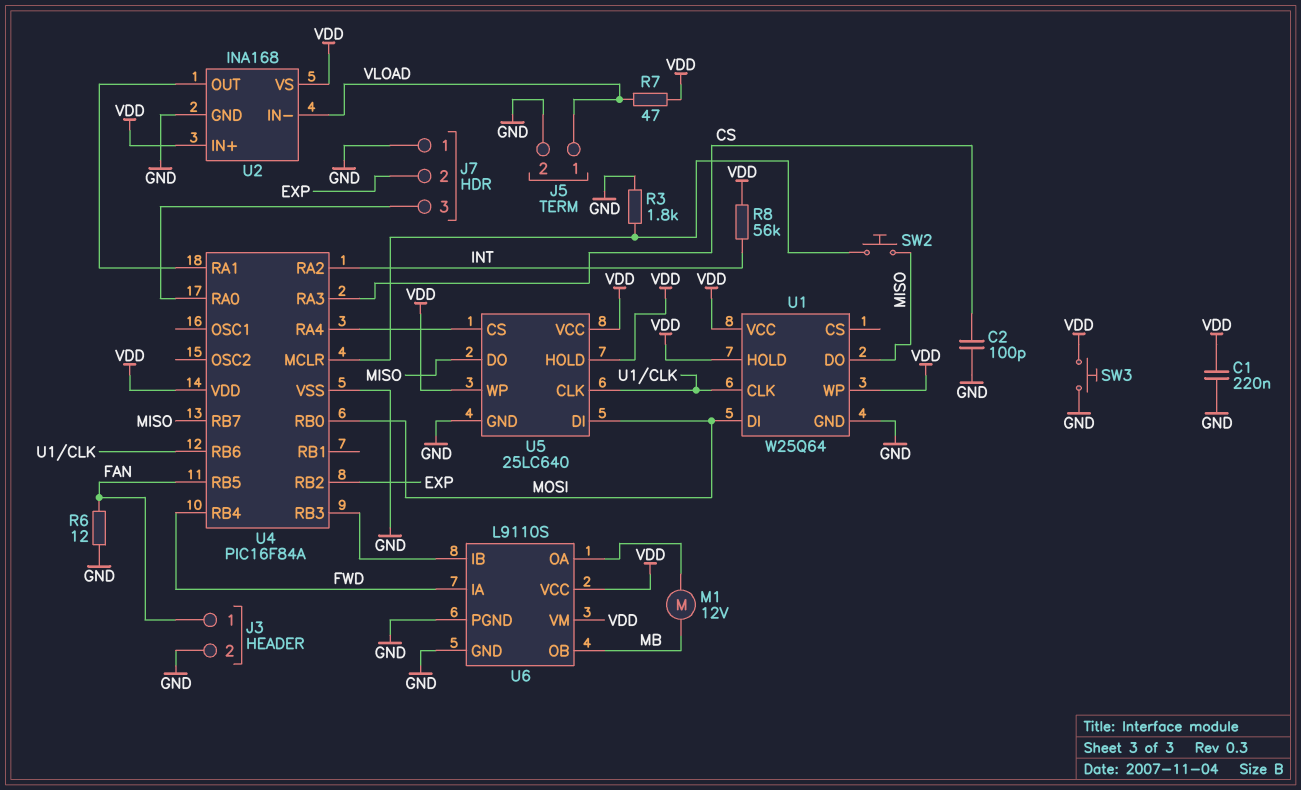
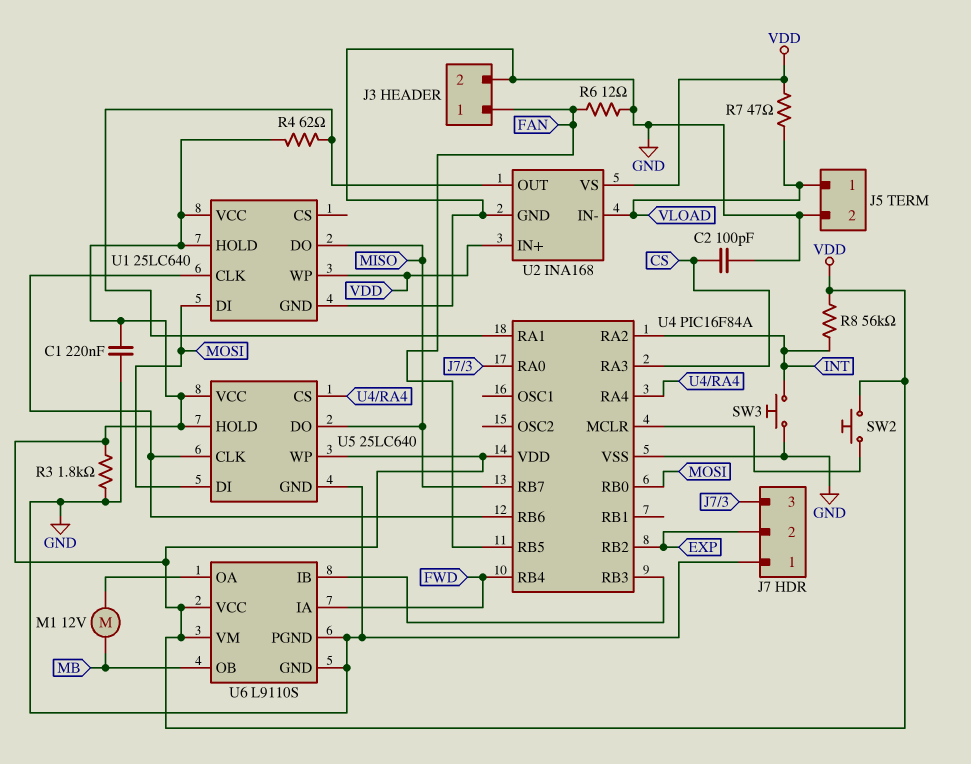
R3: 1.8k (GND, U4/MCLR) -> 1.8k (GND, VDD)
R4: none -> 62 (U2/OUT, VDD)
SW2: button (MISO, U4/MCLR) -> button (U4/MCLR, VDD)
SW3: button (GND, VDD) -> button (GND, INT)
U1: W25Q64 -> 25LC640

